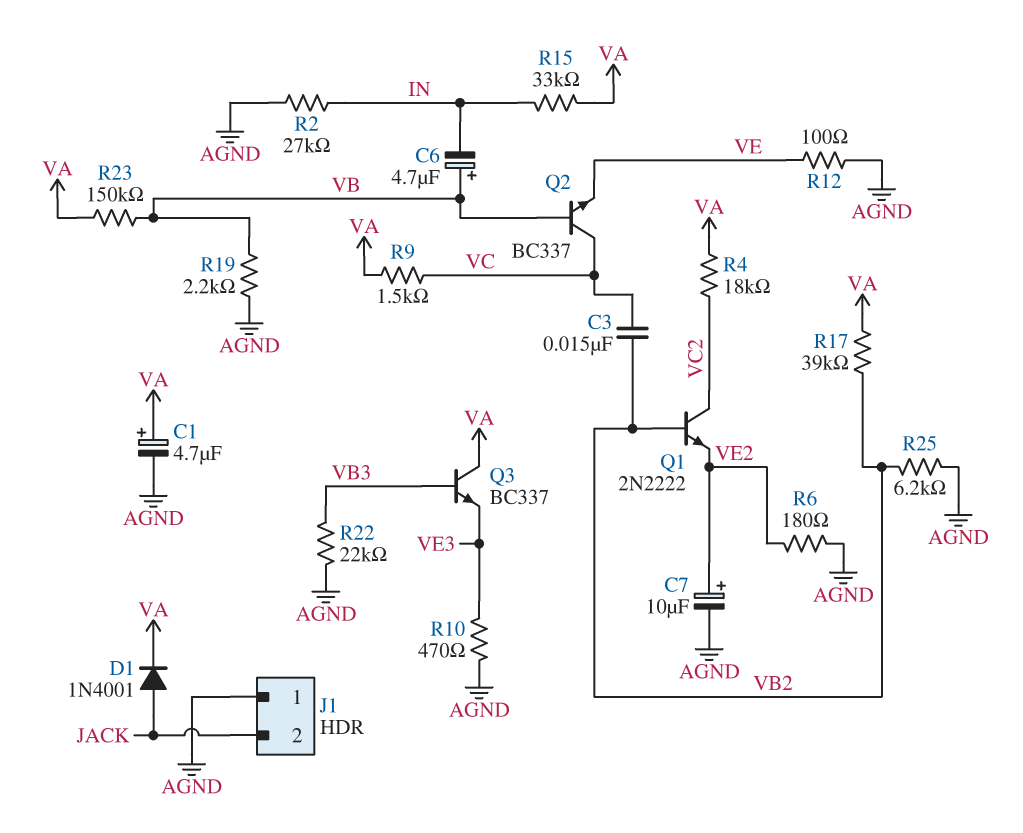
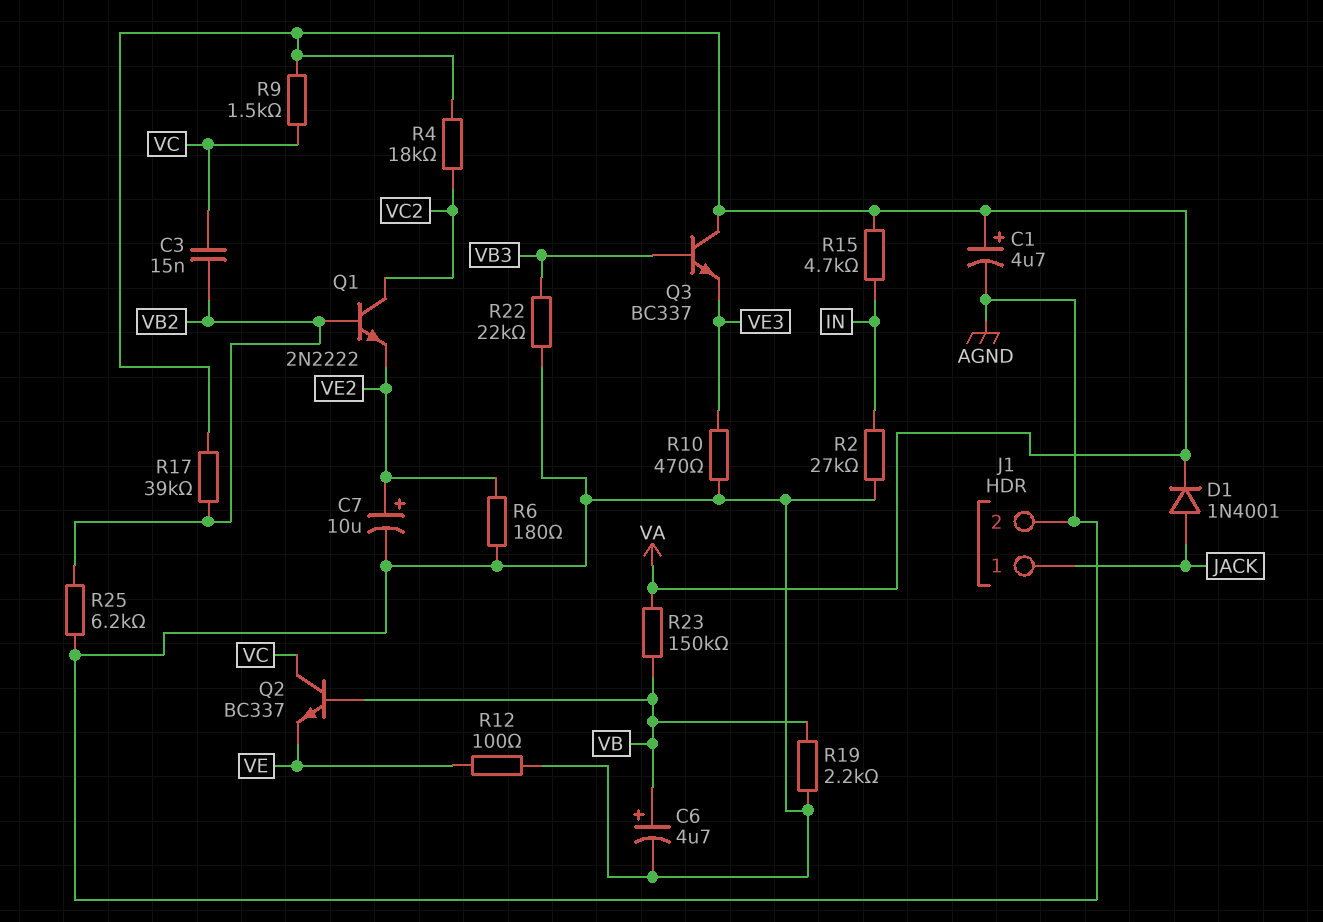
C6: 4.7uF (plus VB, minus IN) -> 4.7uF (plus VB, minus AGND)
J1 pin 1: AGND -> JACK
J1 pin 2: JACK -> AGND
R15: 33k (IN, VA) -> 4.7k (IN, VA)

